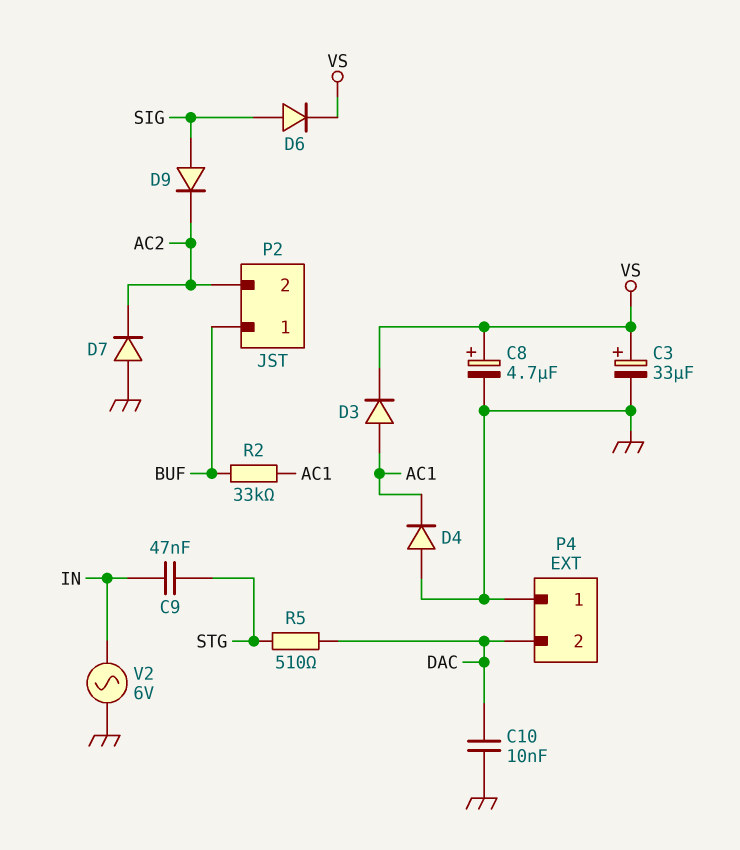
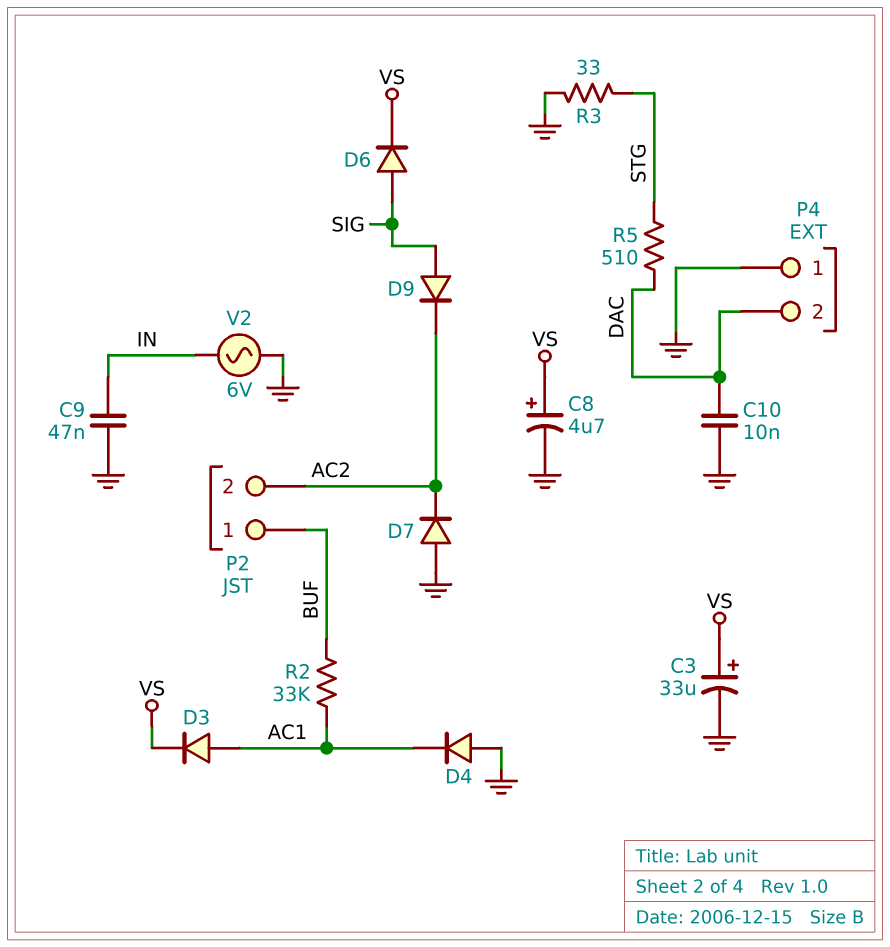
C9: 47nF (IN, STG) -> 47nF (GND, IN)
R3: none -> 33 (GND, STG)

